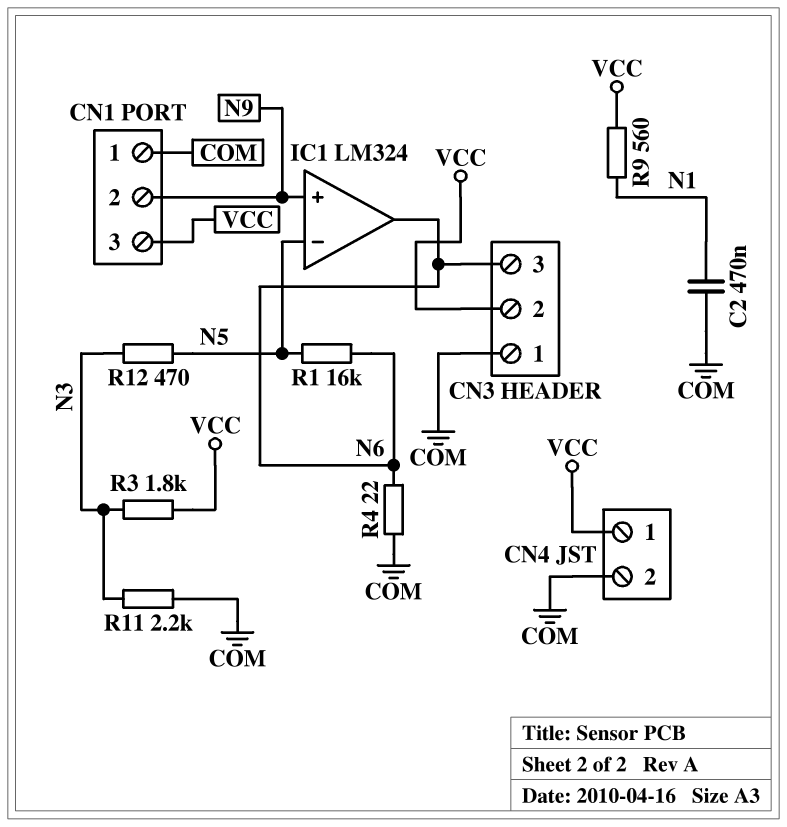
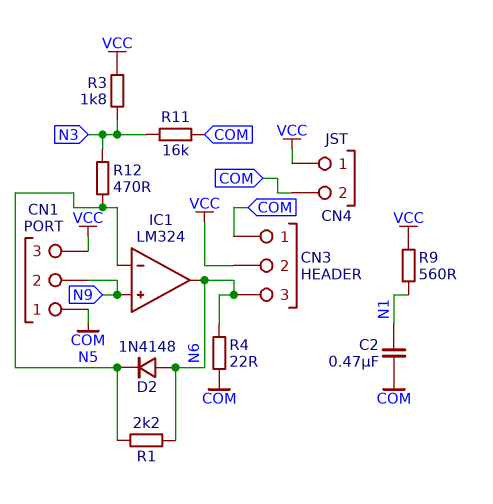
D2: none -> diode 1N4148 (A N6, K N5)
R1: 16k (N5, N6) -> 2.2k (N5, N6)
R11: 2.2k (COM, N3) -> 16k (COM, N3)

